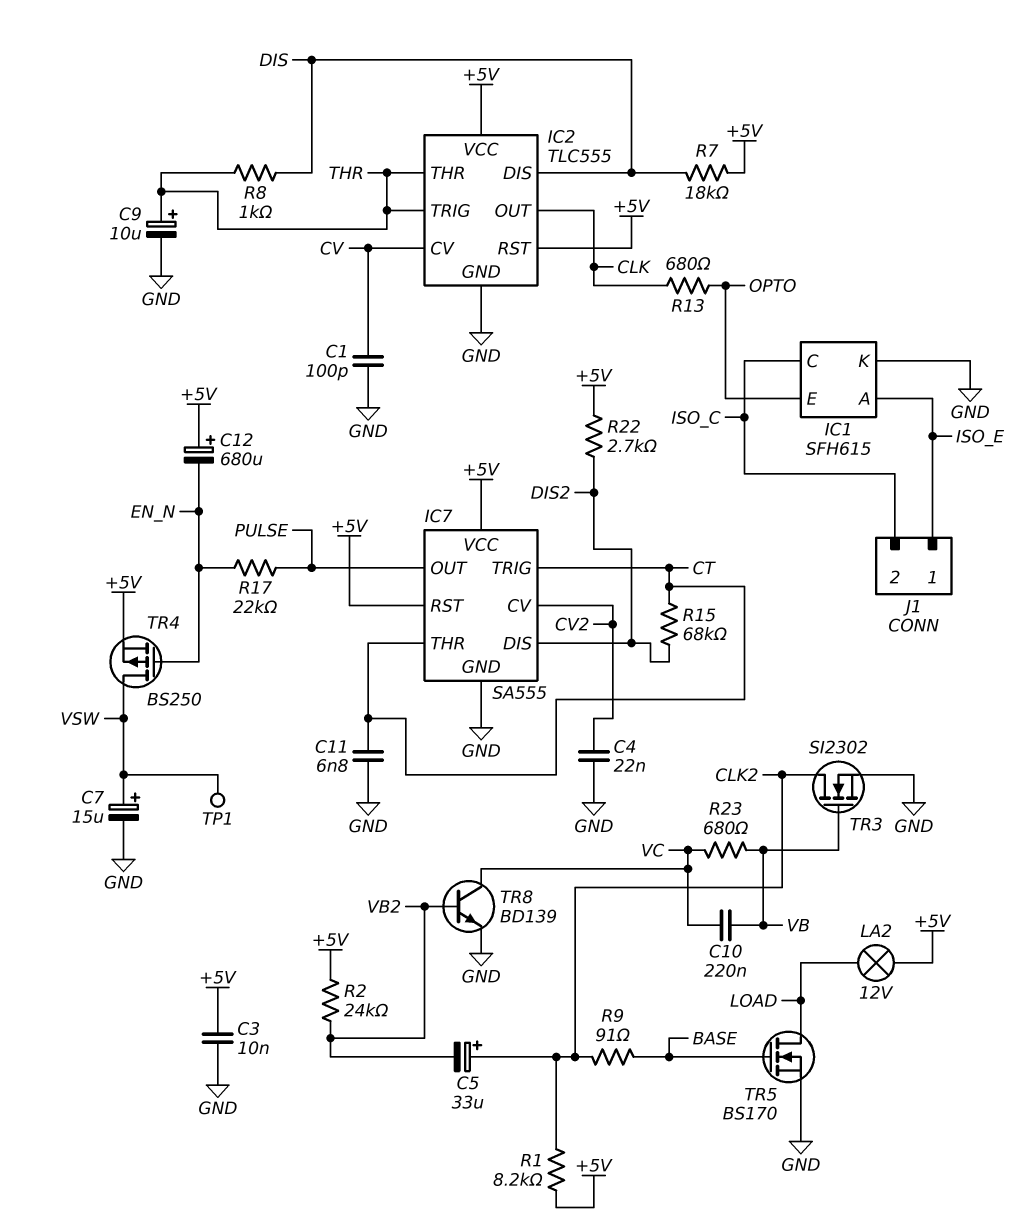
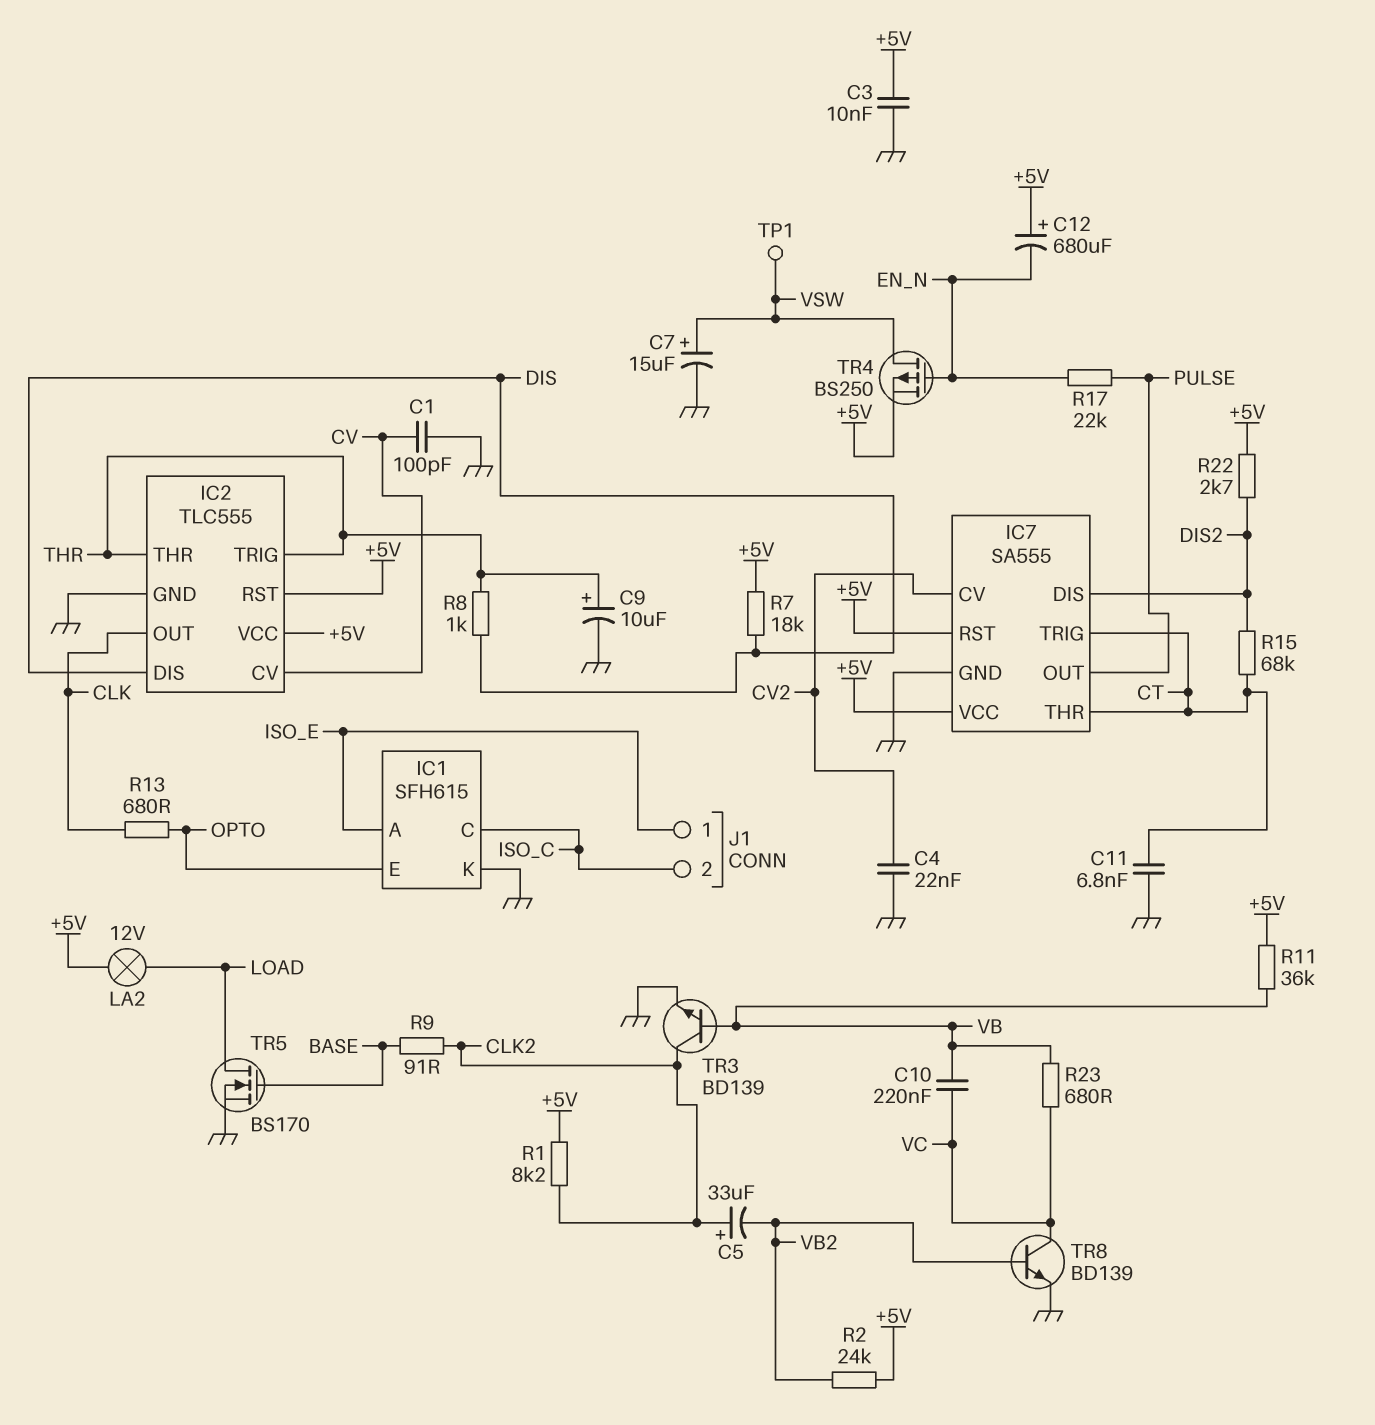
R11: none -> 36k (+5V, VB)
TR3: NMOS SI2302 (G VB, D CLK2, S GND) -> NPN BD139 (B VB, C CLK2, E GND)

